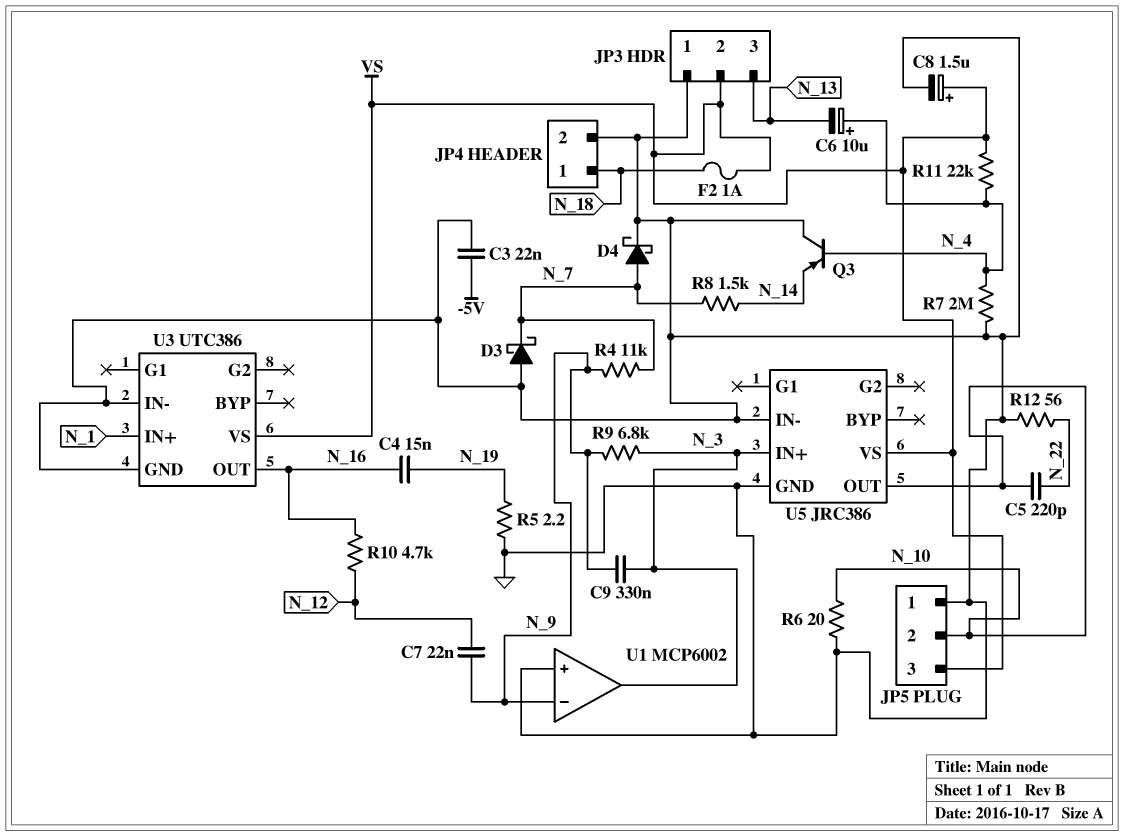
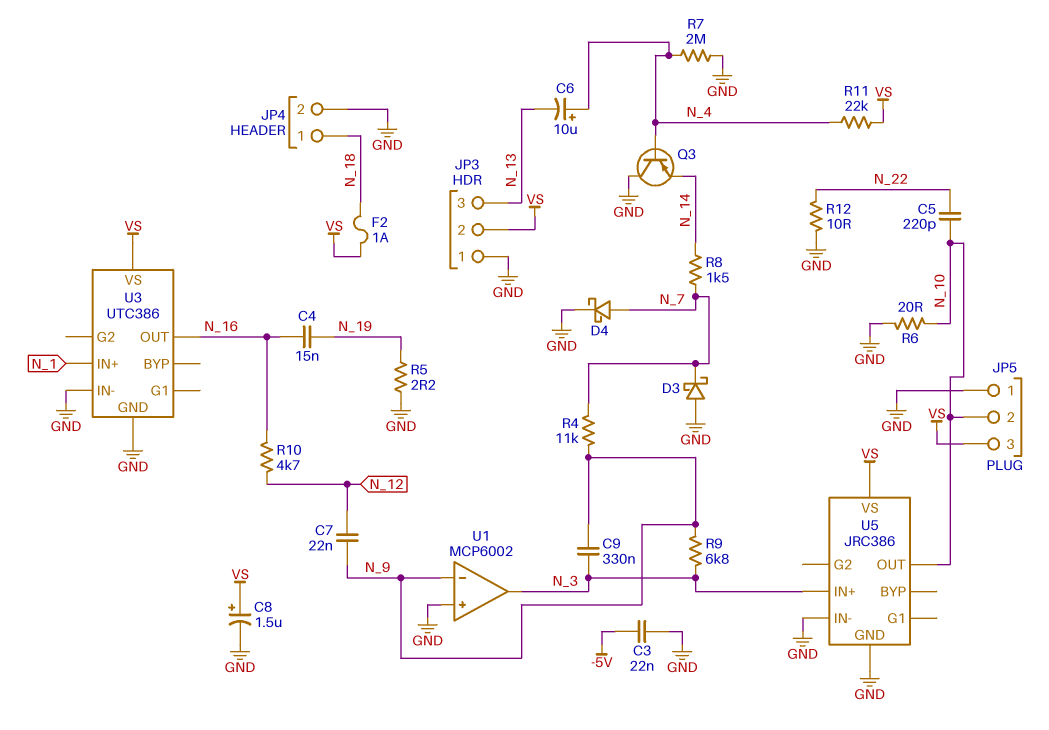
R12: 56 (GND, N_22) -> 10 (GND, N_22)

